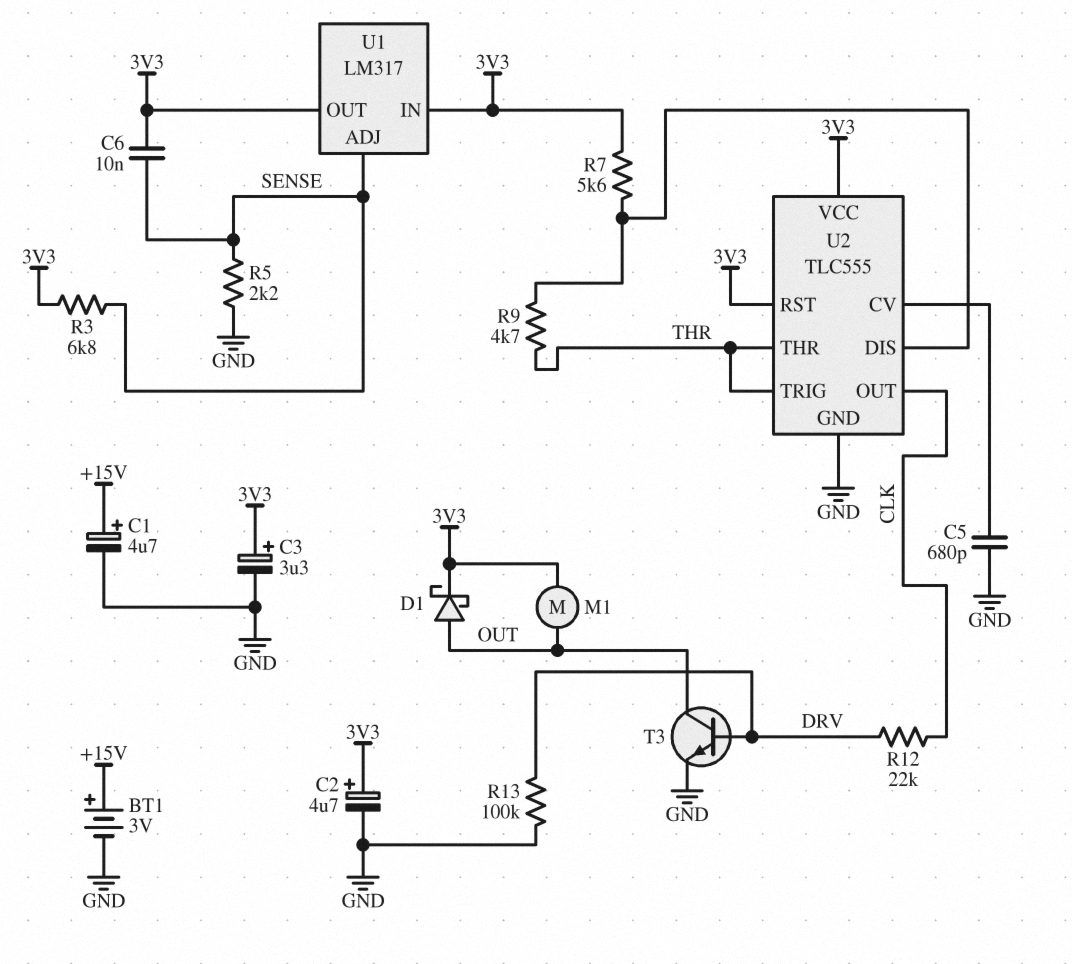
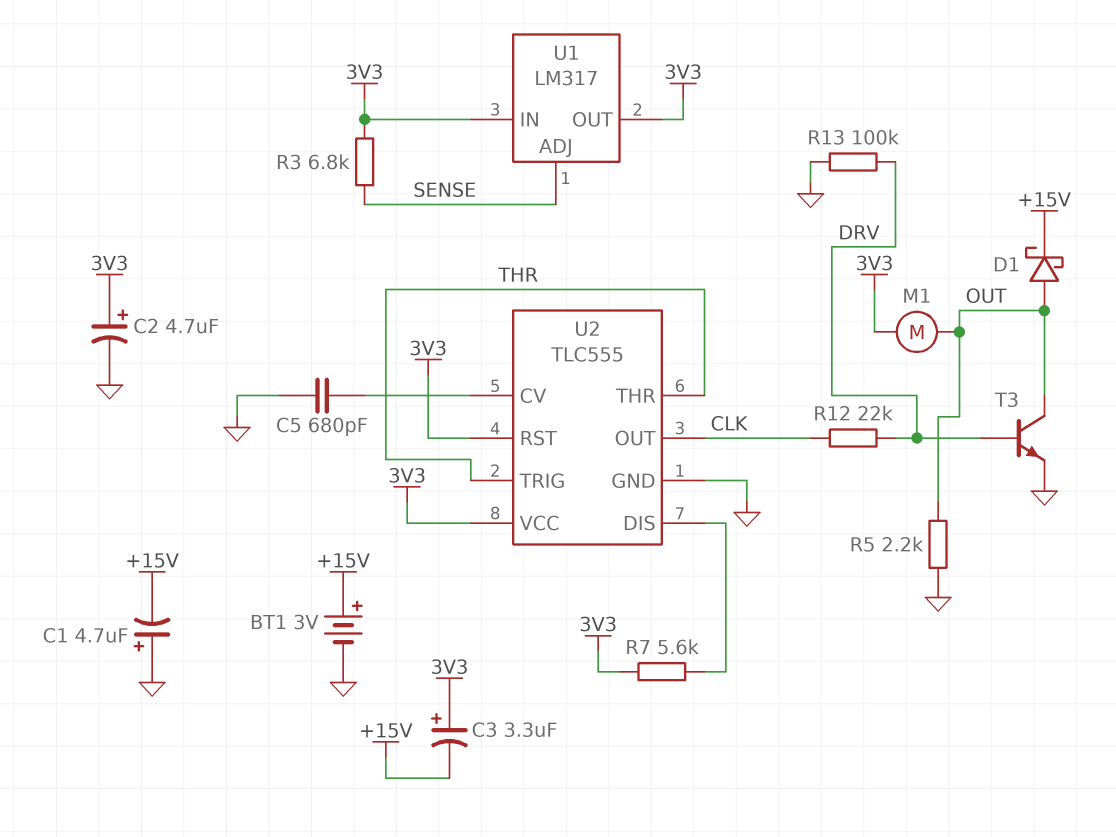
C1: 4.7uF (plus +15V, minus GND) -> 4.7uF (plus GND, minus +15V)
C3: 3.3uF (plus 3V3, minus GND) -> 3.3uF (plus 3V3, minus +15V)
C6: 10nF (3V3, SENSE) -> none
D1: schottky (A OUT, K 3V3) -> schottky (A OUT, K +15V)
R5: 2.2k (GND, SENSE) -> 2.2k (GND, OUT)
R9: 4.7k (THR, U2/DIS) -> none

